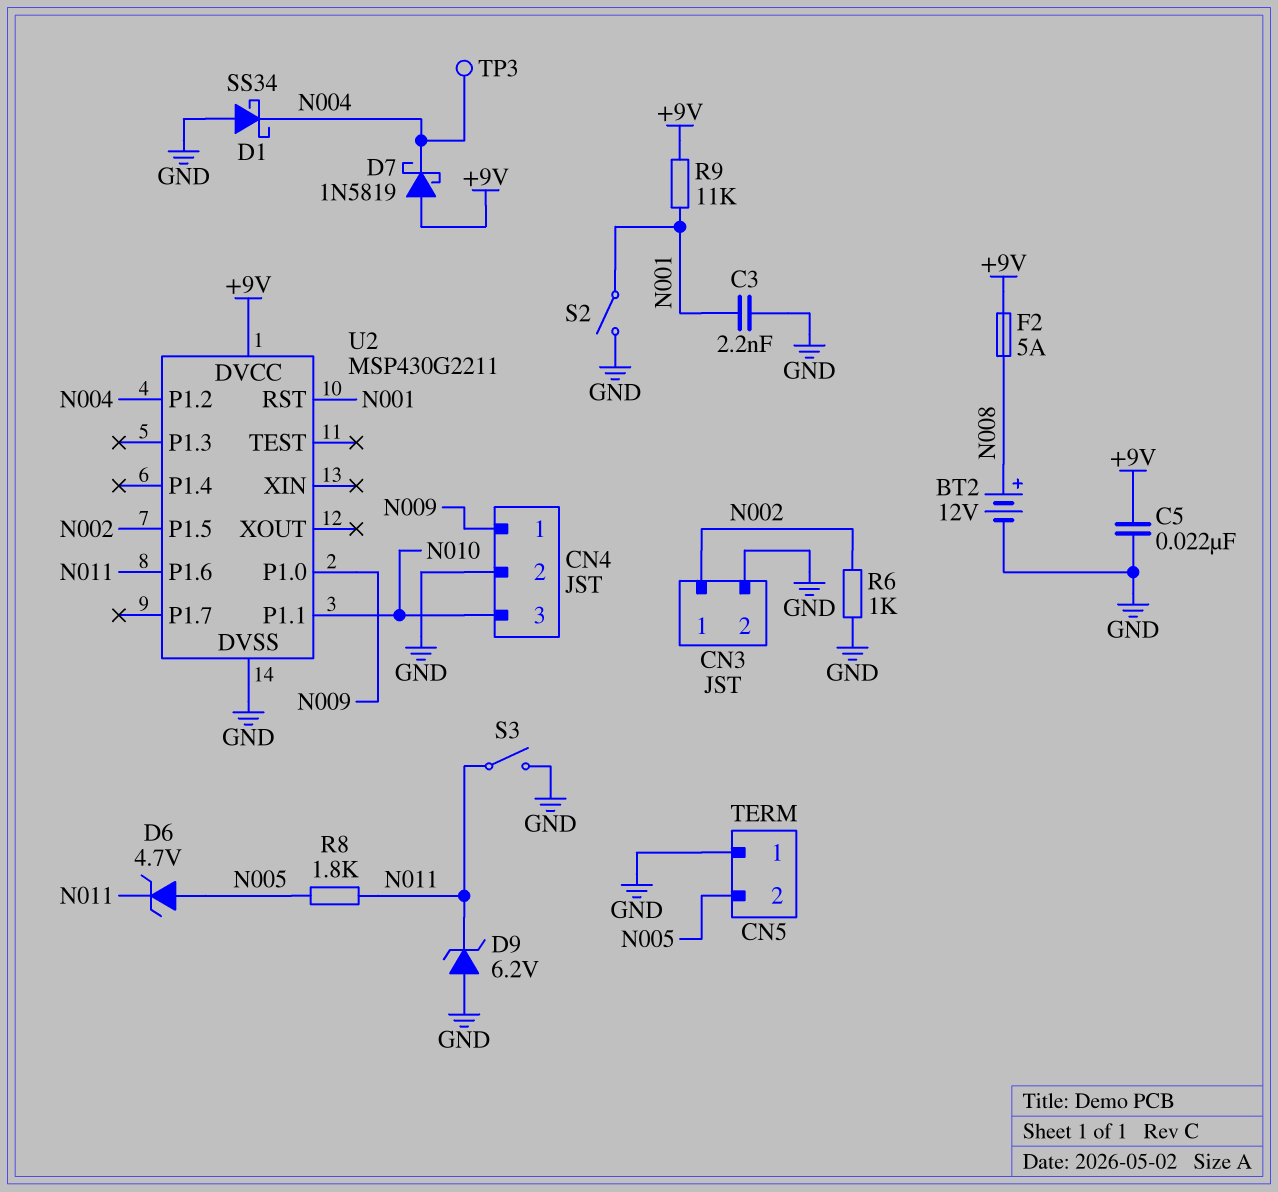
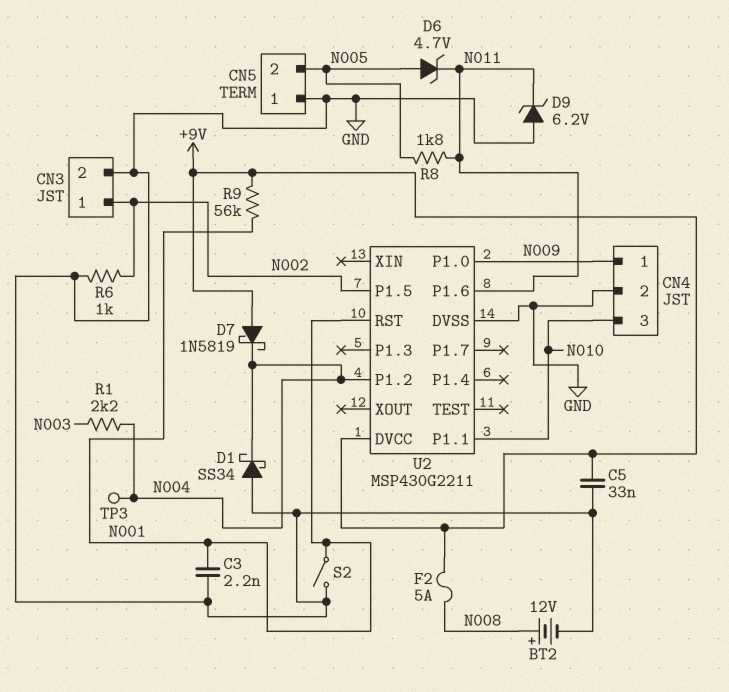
C5: 22nF (+9V, GND) -> 33nF (+9V, GND)
R1: none -> 2.2k (N003, N004)
R9: 11k (+9V, N001) -> 56k (+9V, N001)
S3: switch (GND, N011) -> none

